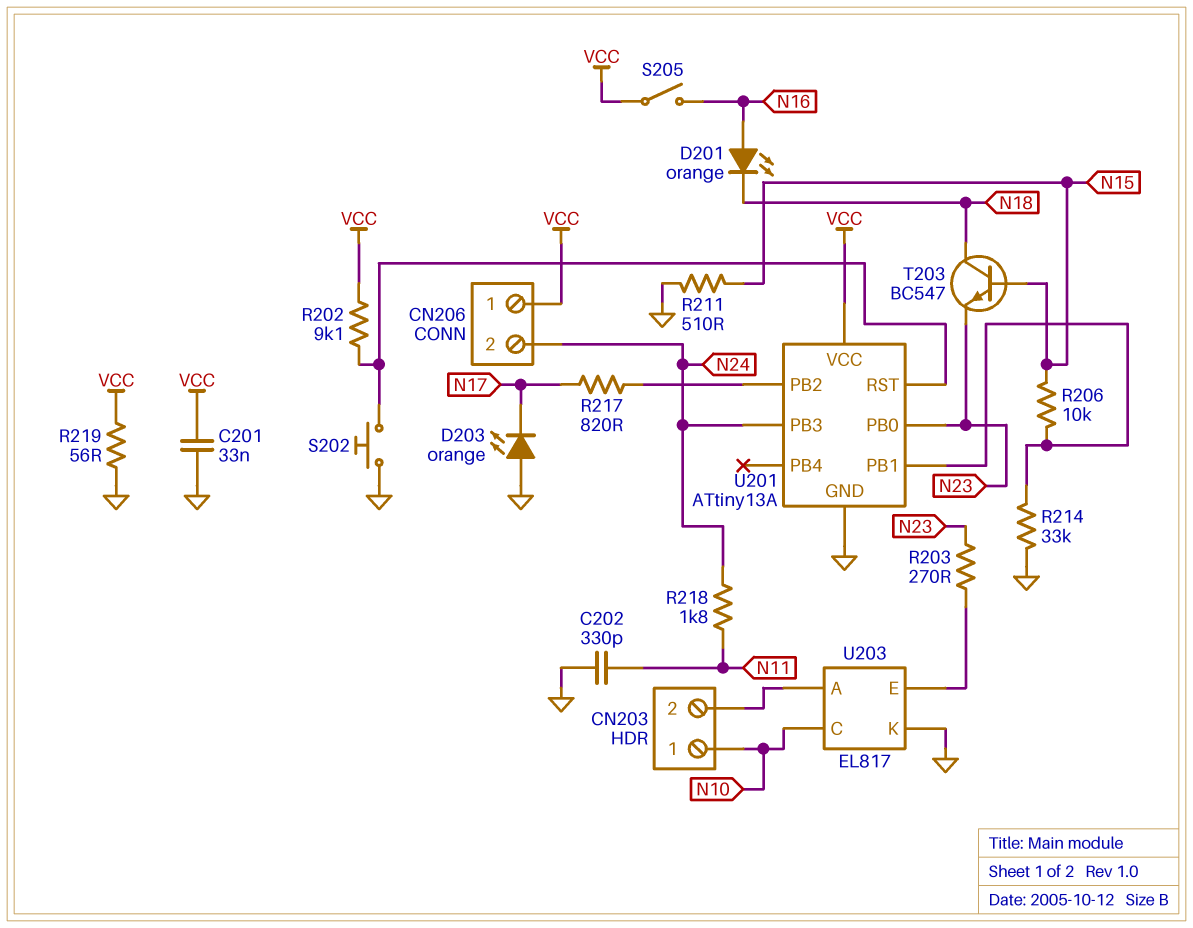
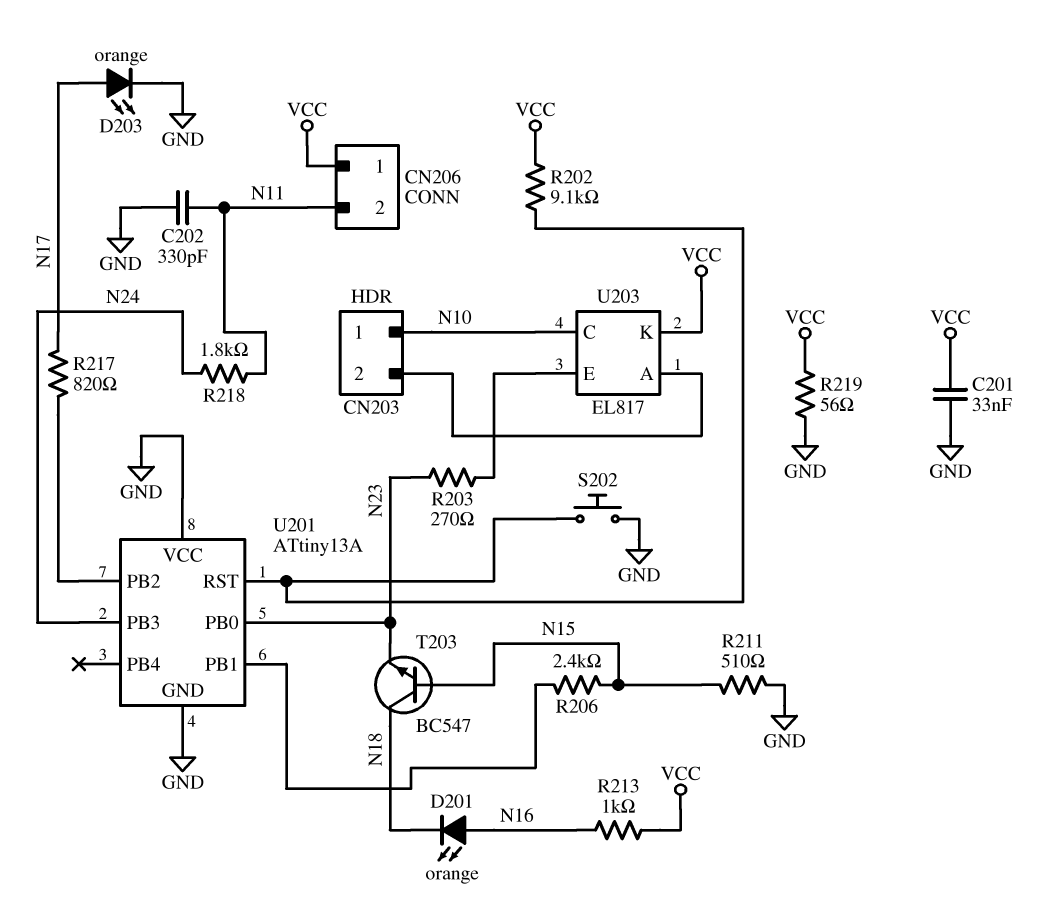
CN206 pin 2: N24 -> N11
D203: LED orange (A GND, K N17) -> LED orange (A N17, K GND)
R206: 10k (N15, U201/PB1) -> 2.4k (N15, U201/PB1)
R213: none -> 1k (N16, VCC)
R214: 33k (GND, U201/PB1) -> none
S205: switch (N16, VCC) -> none
U201 pin VCC: VCC -> GND
U203 pin K: GND -> VCC

